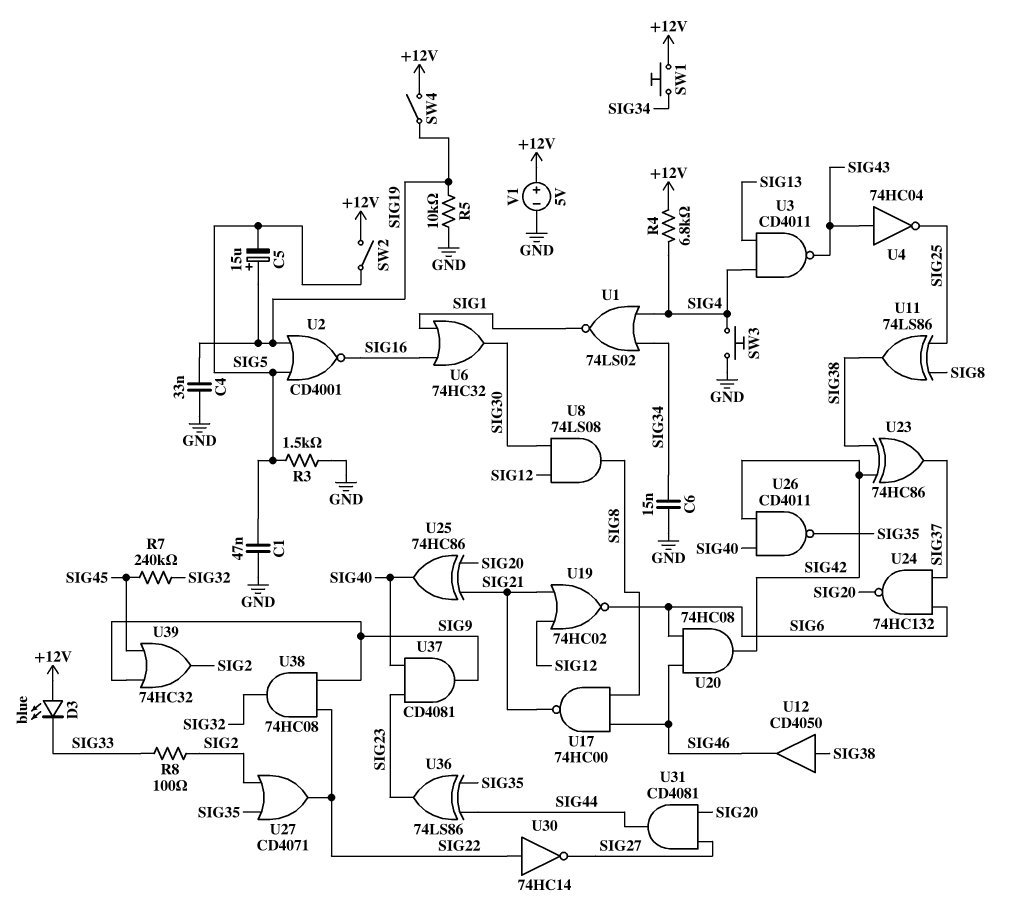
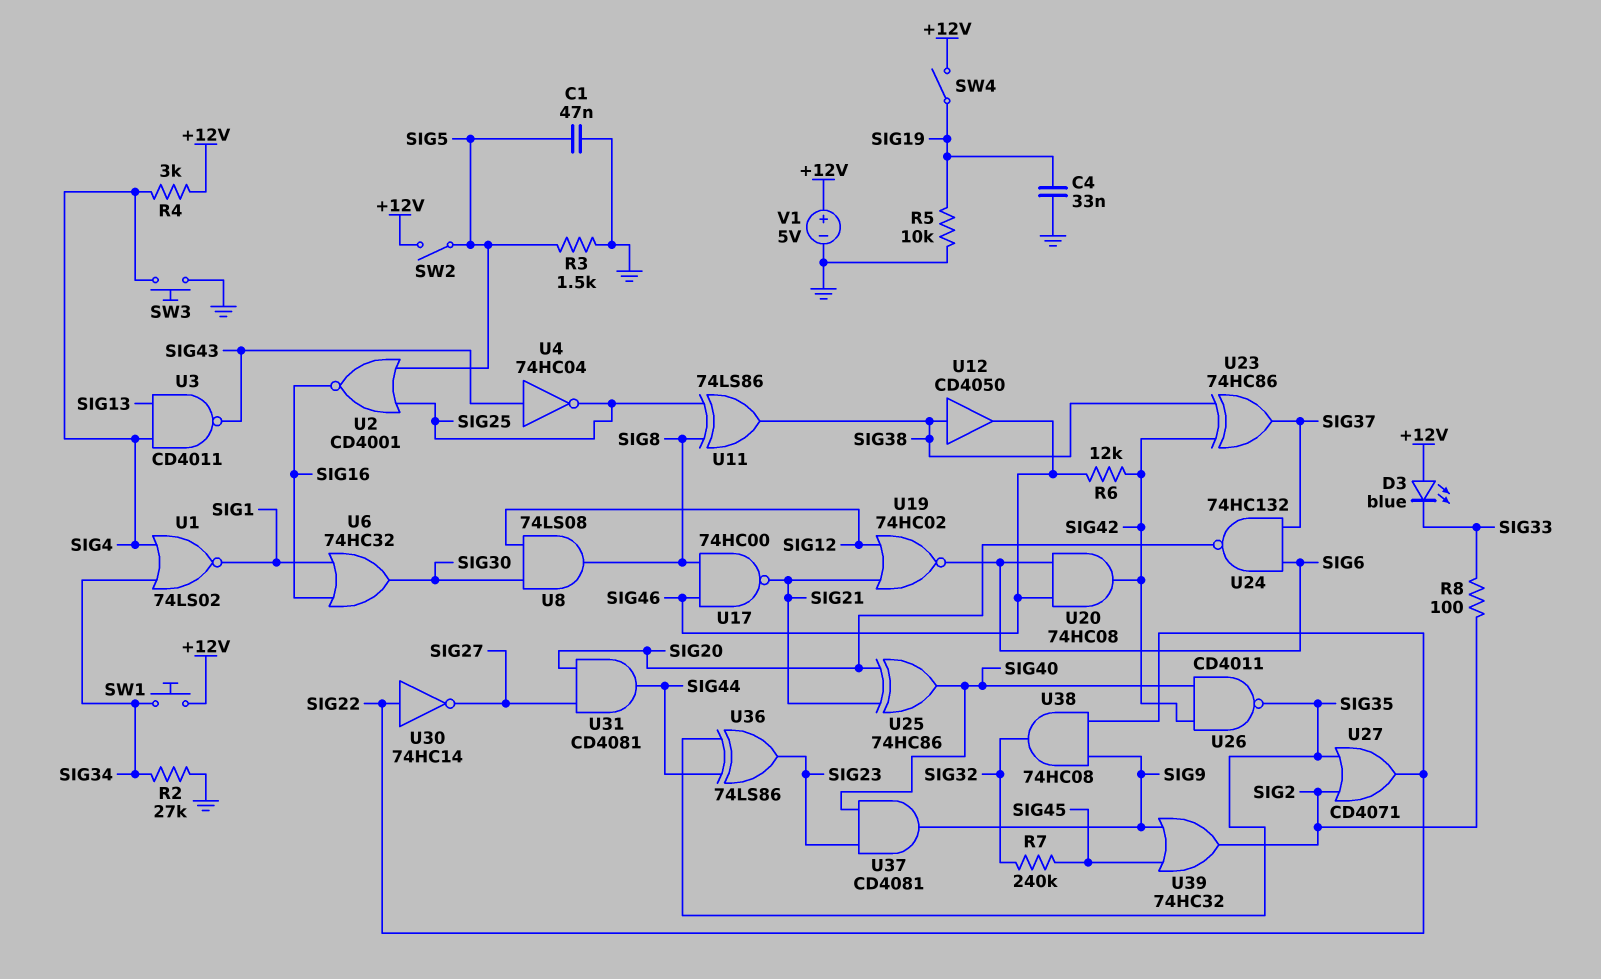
C5: 15uF (plus SIG19, minus SIG5) -> none
C6: 15nF (GND, SIG34) -> none
R2: none -> 27k (GND, SIG34)
R4: 6.8k (+12V, SIG4) -> 3k (+12V, SIG4)
R6: none -> 12k (SIG42, SIG46)
U2: NOR CD4001 (in SIG5, in SIG19, out SIG16) -> NOR CD4001 (in SIG5, in SIG25, out SIG16)

